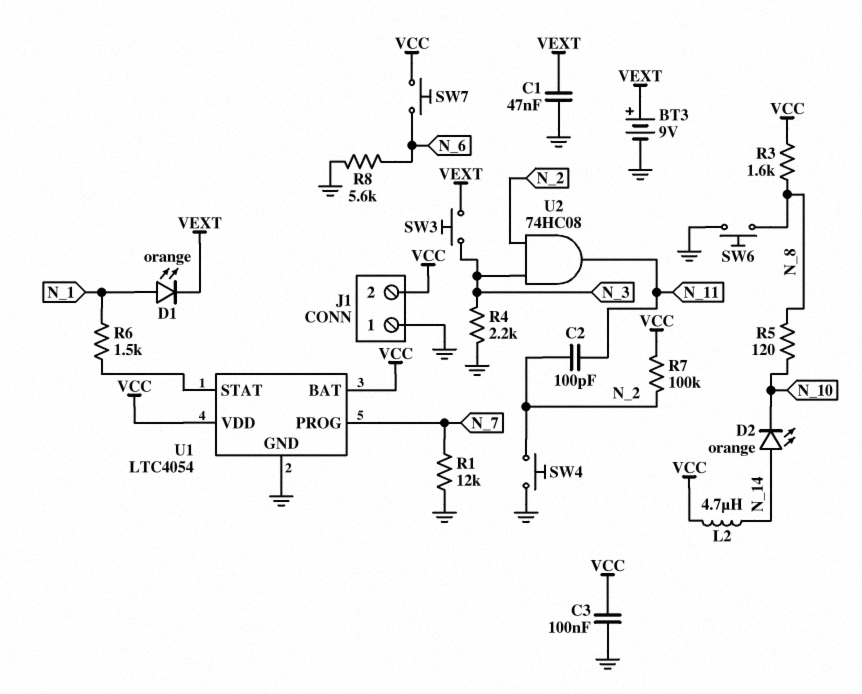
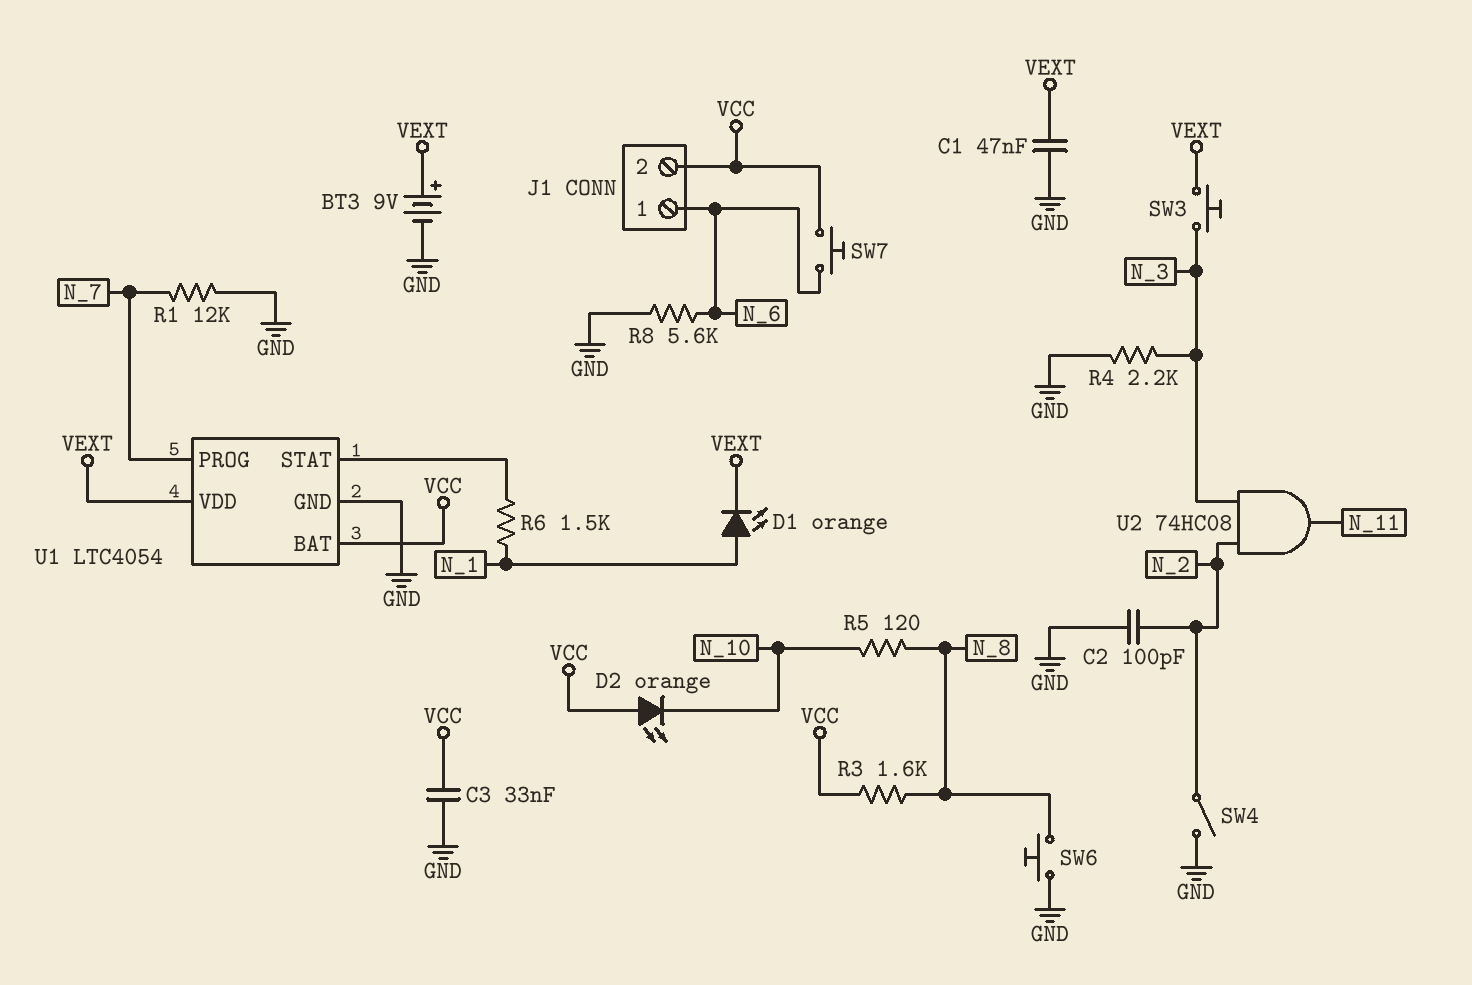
C2: 100pF (N_2, N_11) -> 100pF (GND, N_2)
C3: 100nF (GND, VCC) -> 33nF (GND, VCC)
D2: LED orange (A N_14, K N_10) -> LED orange (A VCC, K N_10)
J1 pin 1: GND -> N_6
L2: 4.7uH (N_14, VCC) -> none
R7: 100k (N_2, VCC) -> none
SW4: button (GND, N_2) -> switch (GND, N_2)
U1 pin VDD: VCC -> VEXT

